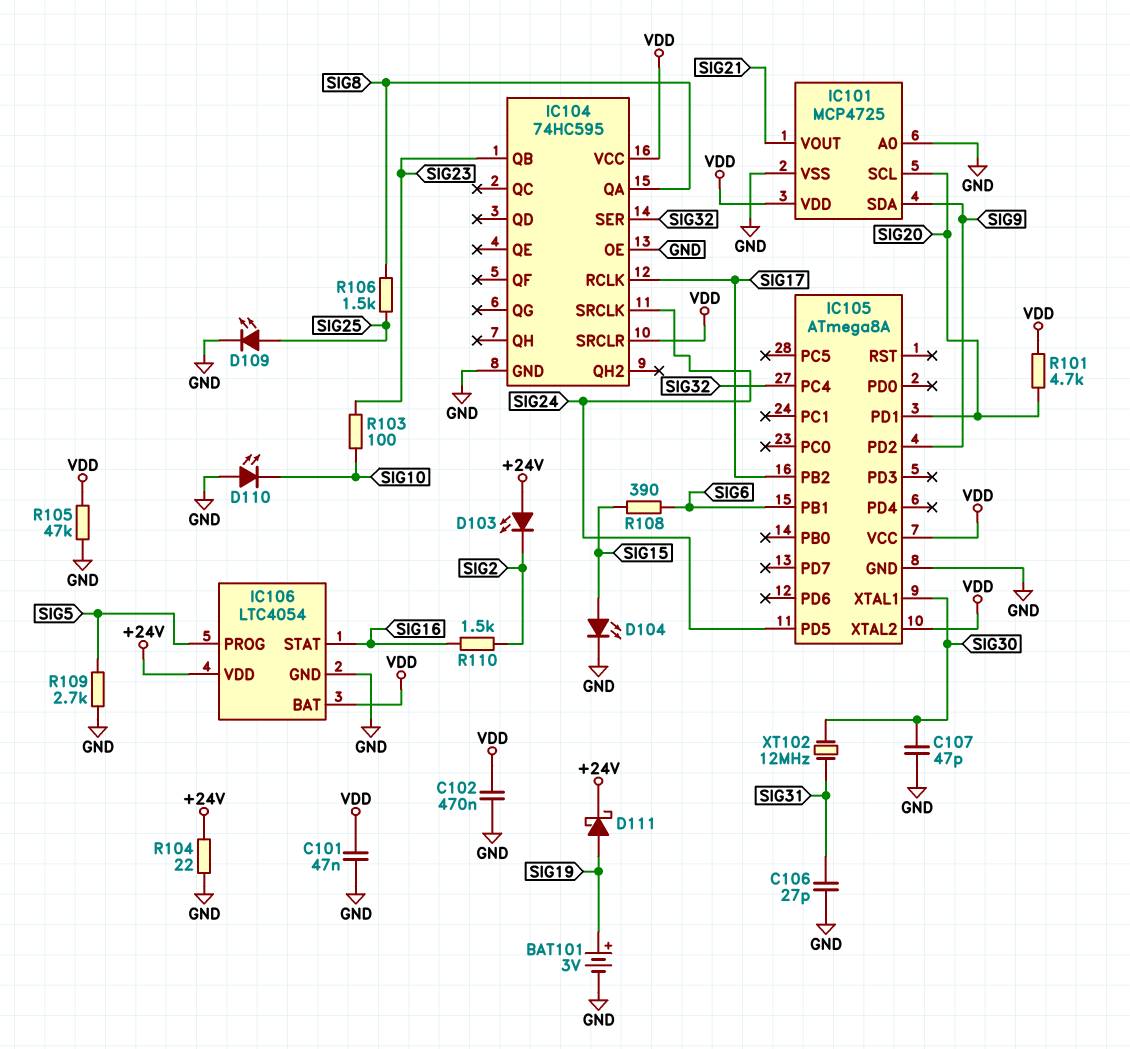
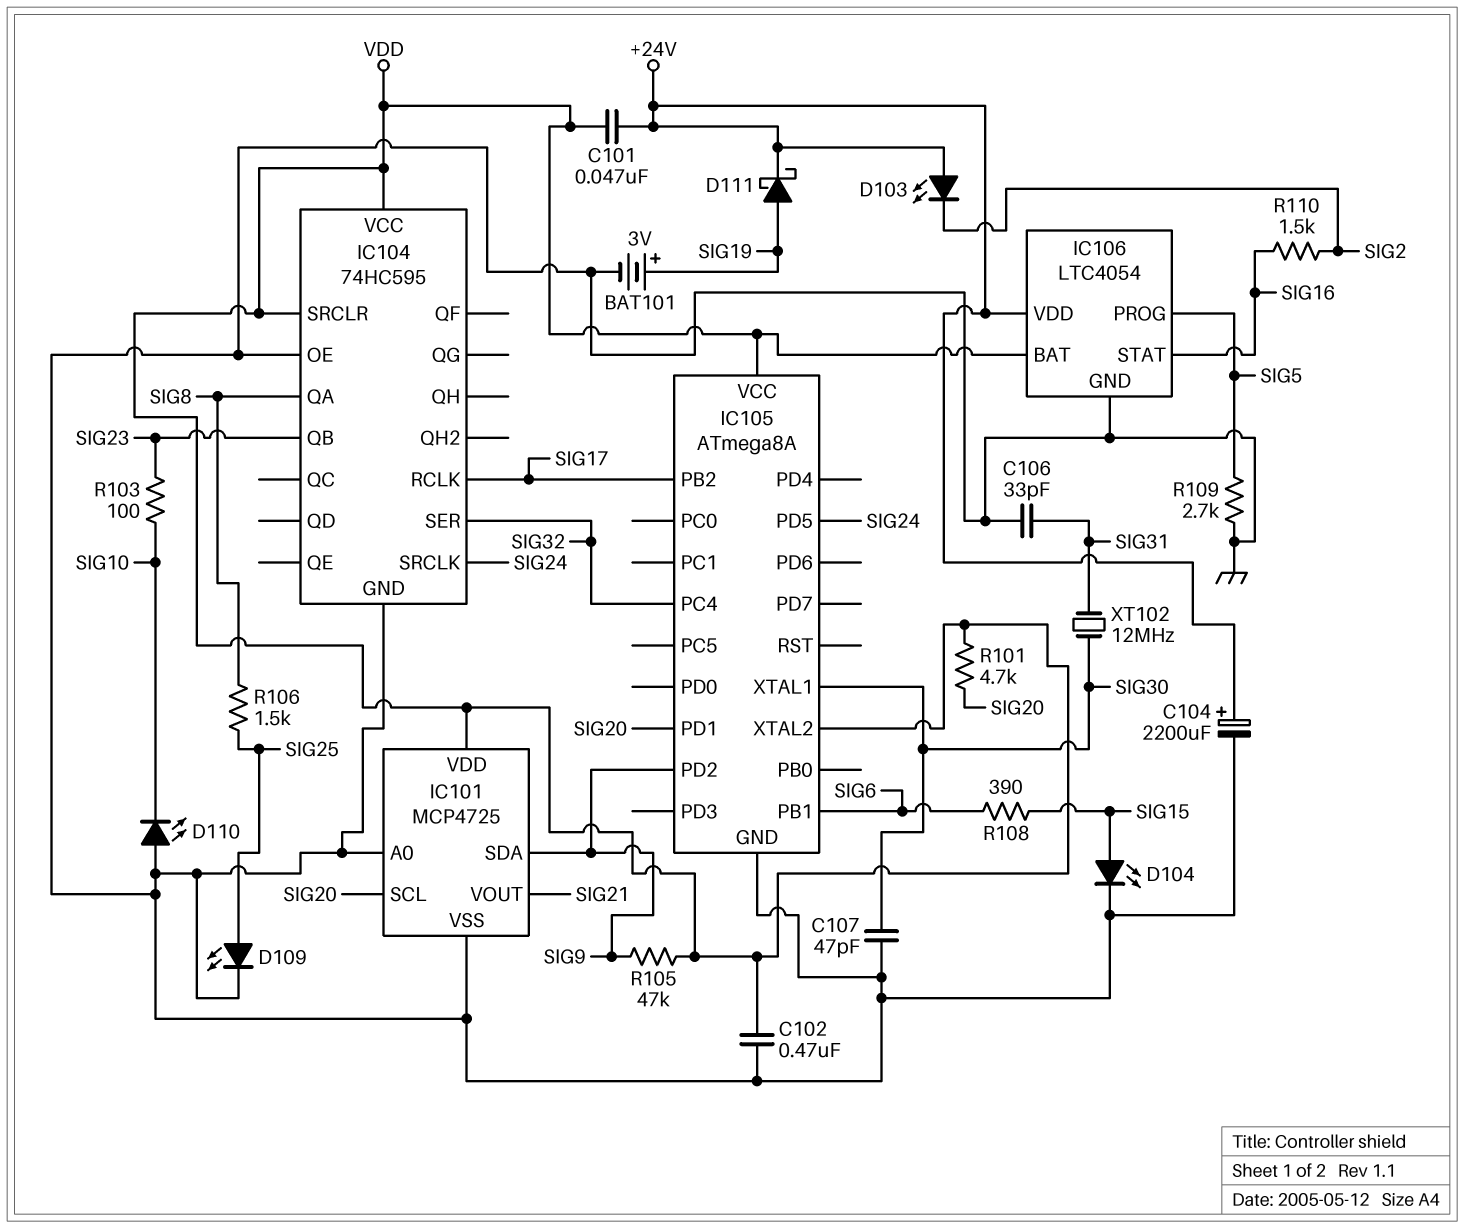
C101: 47nF (GND, VDD) -> 47nF (+24V, VDD)
C104: none -> 2200uF (plus +24V, minus GND)
C106: 27pF (GND, SIG31) -> 33pF (GND, SIG31)
R104: 22 (+24V, GND) -> none
R105: 47k (GND, VDD) -> 47k (SIG9, VDD)

